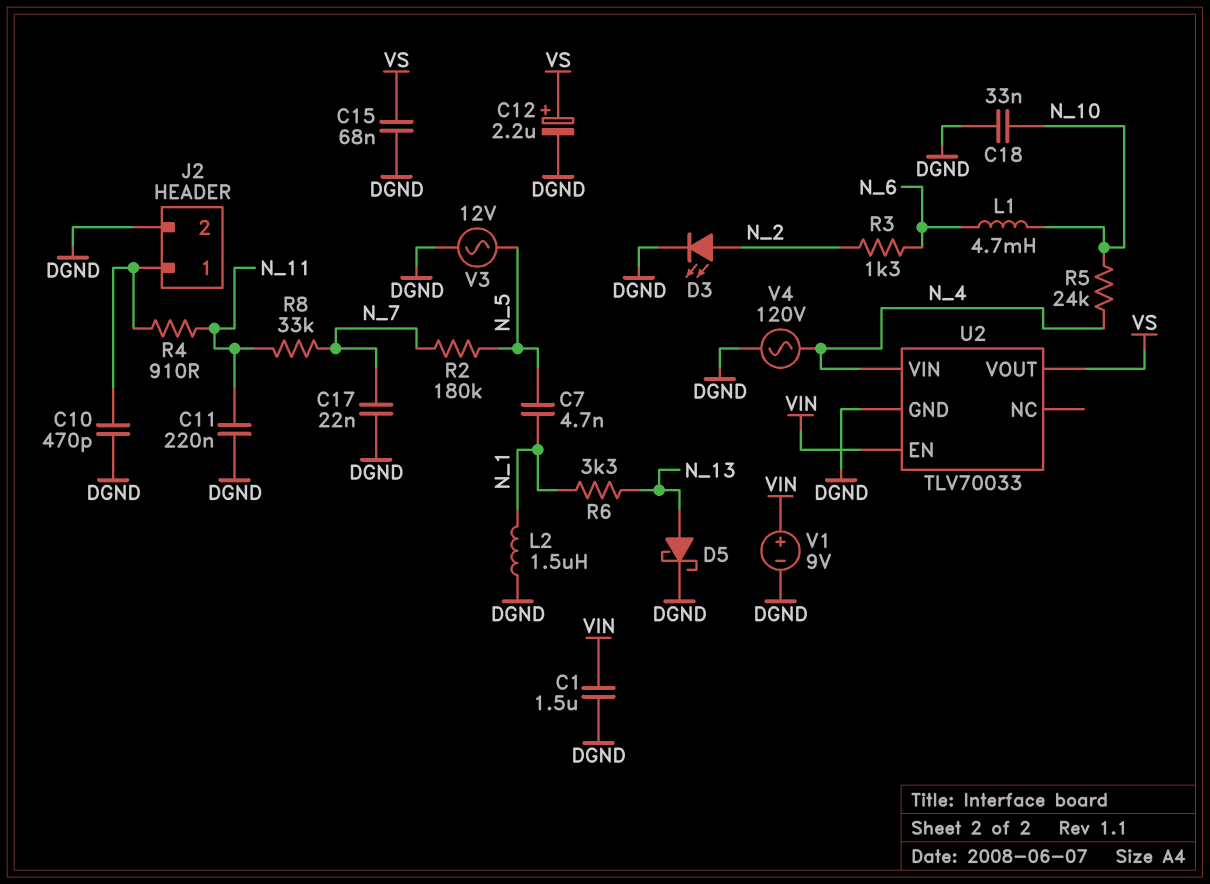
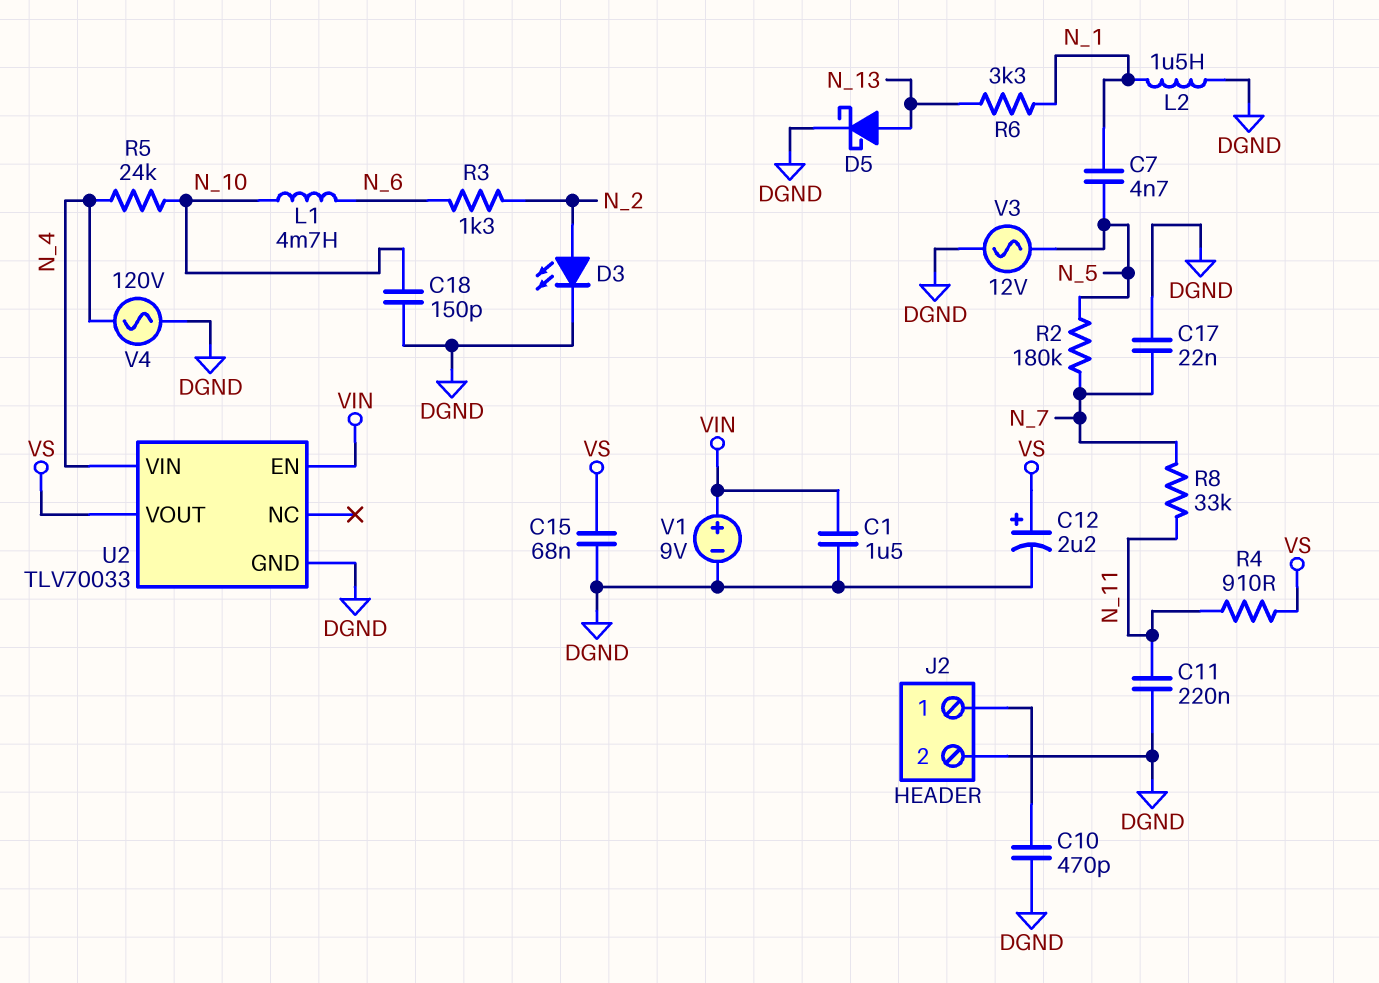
C18: 33nF (DGND, N_10) -> 150pF (DGND, N_10)
R4: 910 (J2/1, N_11) -> 910 (N_11, VS)

